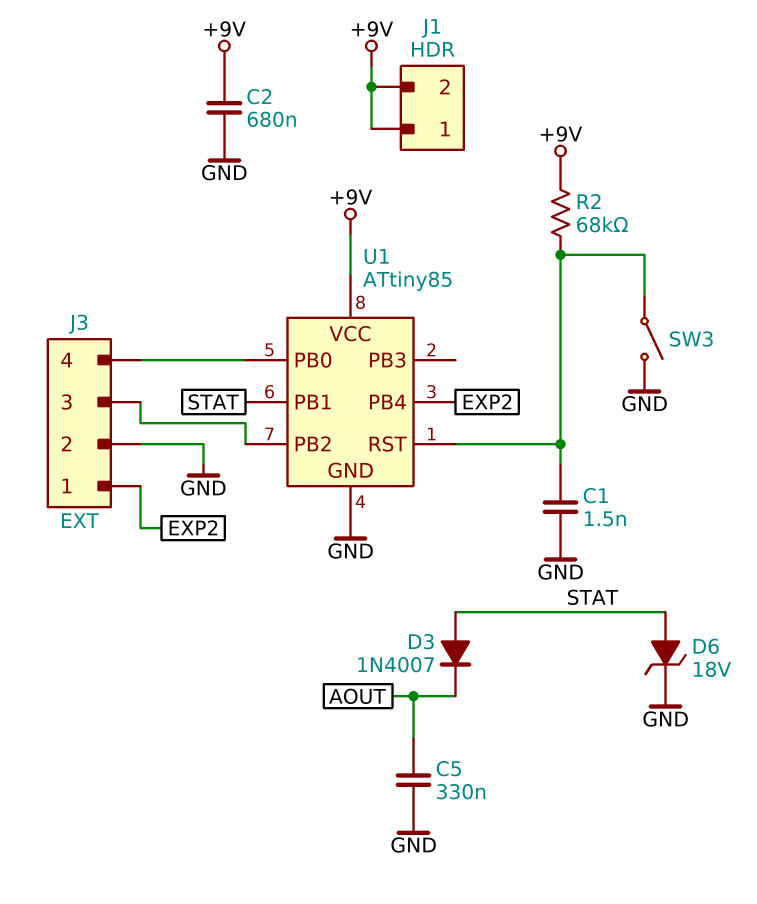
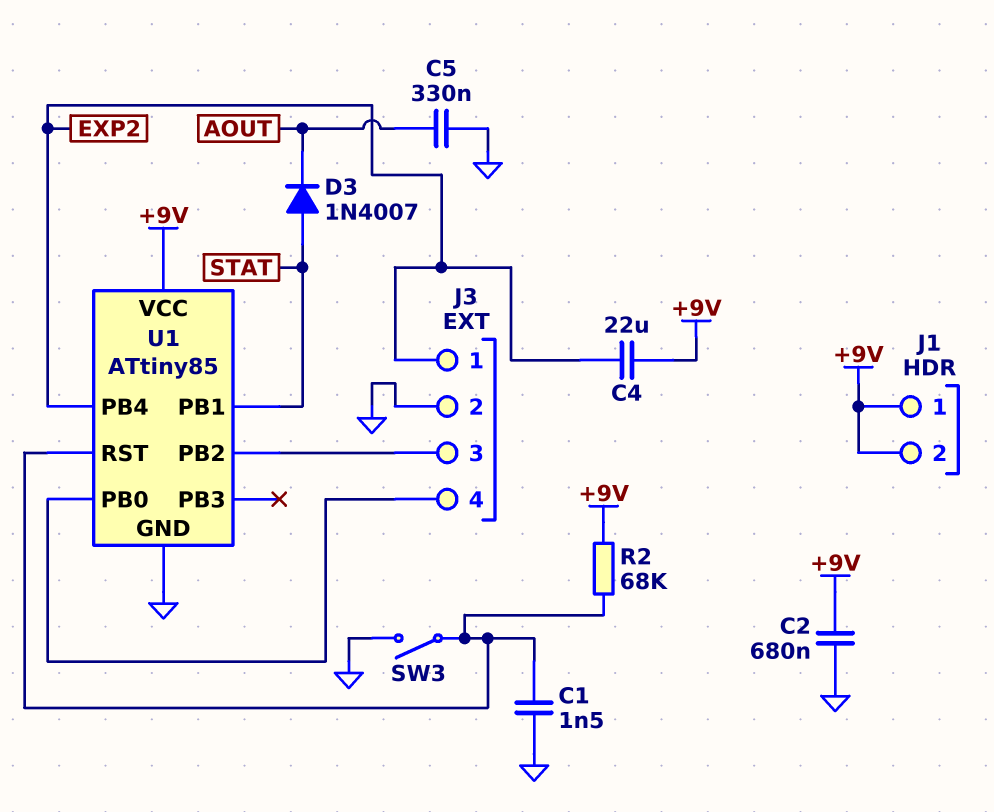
C4: none -> 22uF (+9V, EXP2)
D6: zener 18V (A STAT, K GND) -> none

